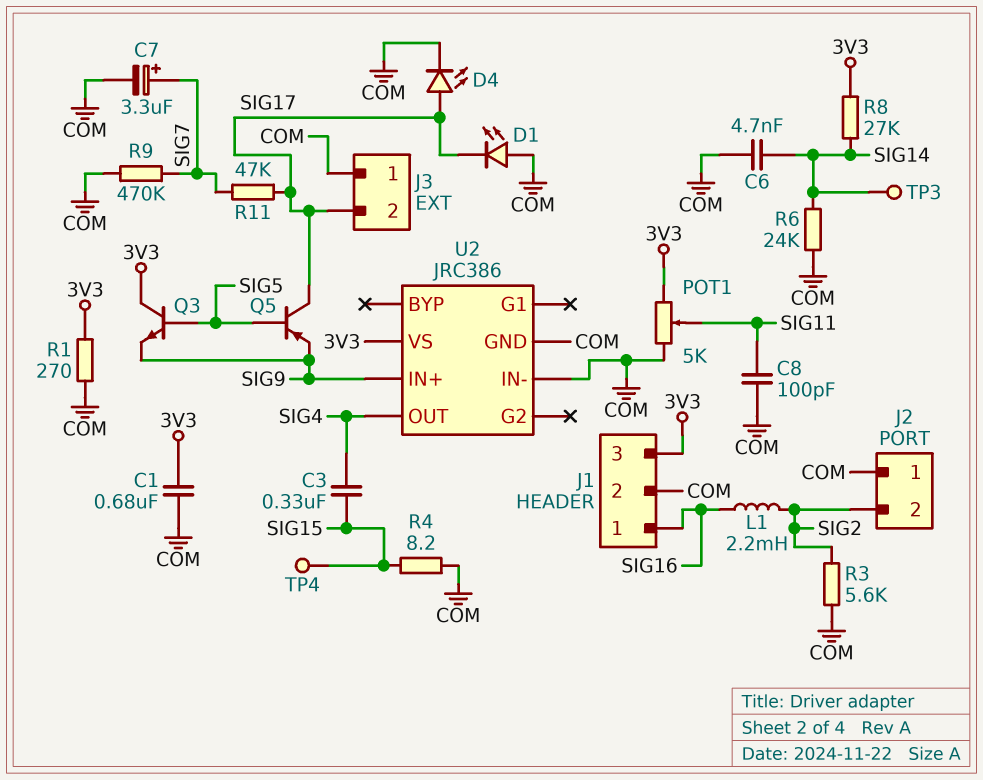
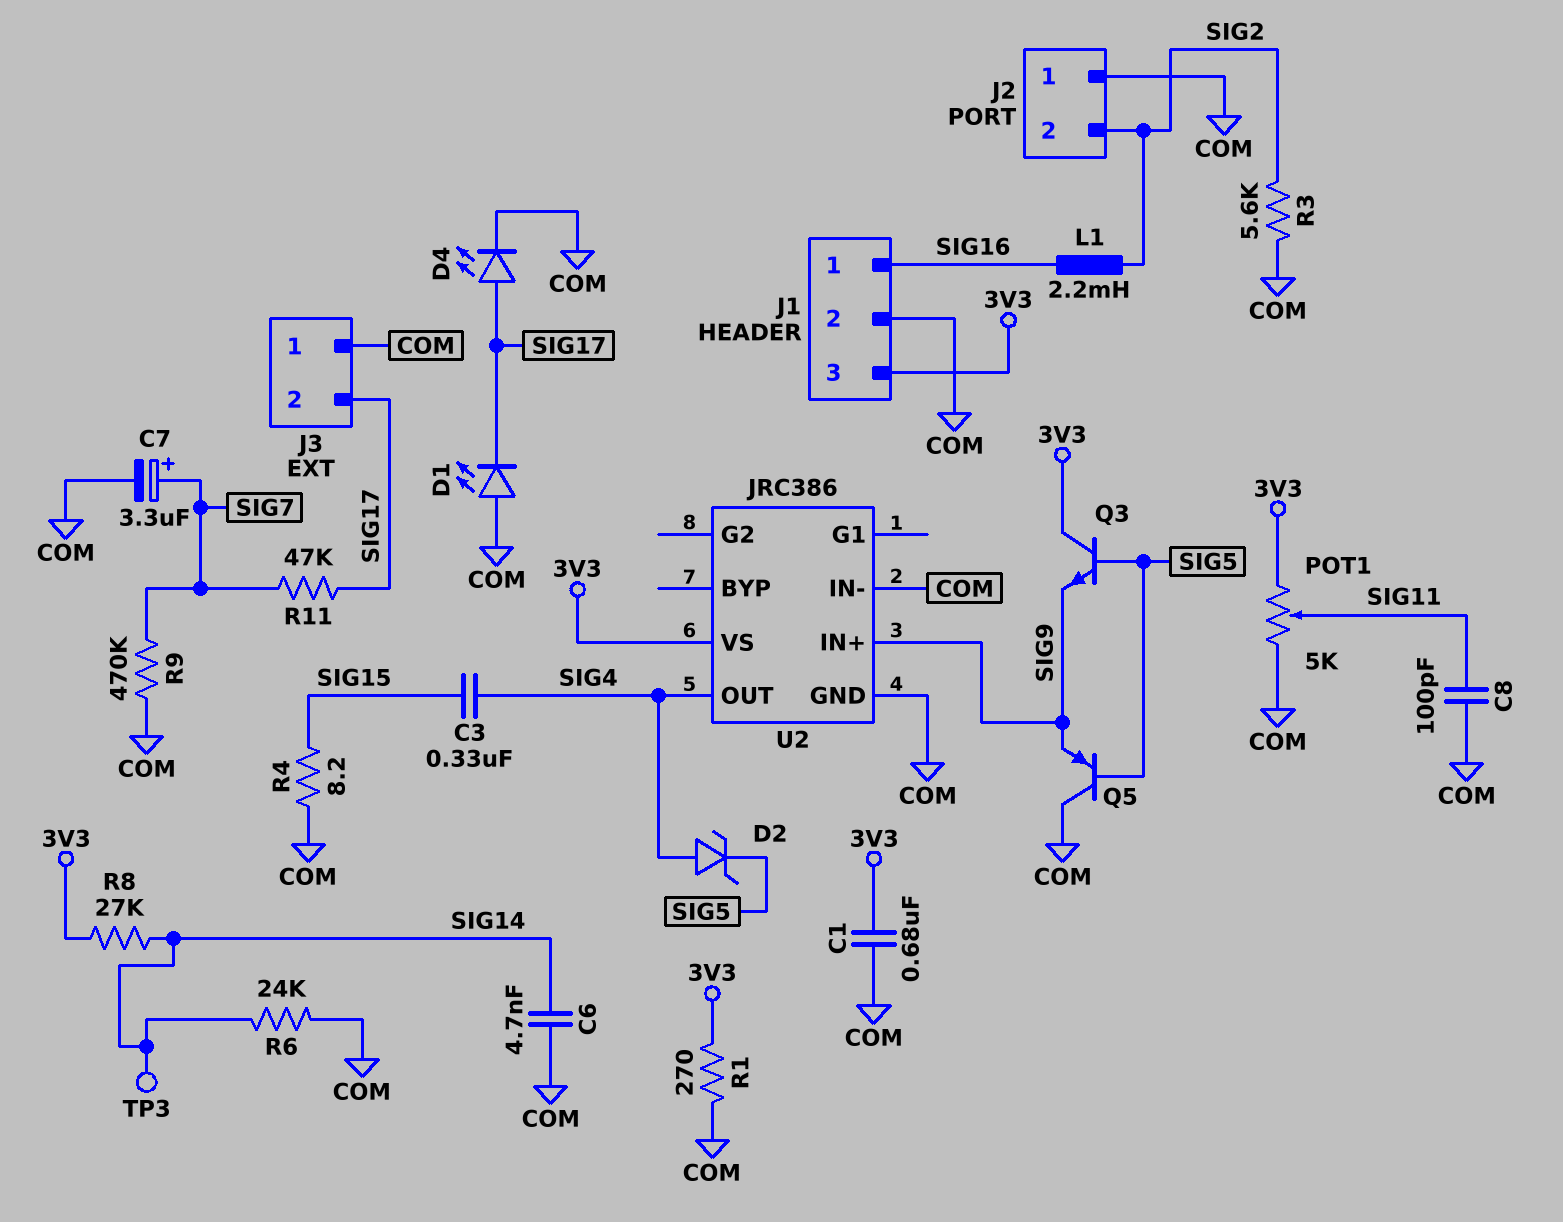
D2: none -> zener (A SIG4, K SIG5)
Q5: PNP (B SIG5, C SIG17, E SIG9) -> PNP (B SIG5, C COM, E SIG9)
TP4: test point (SIG15) -> none

